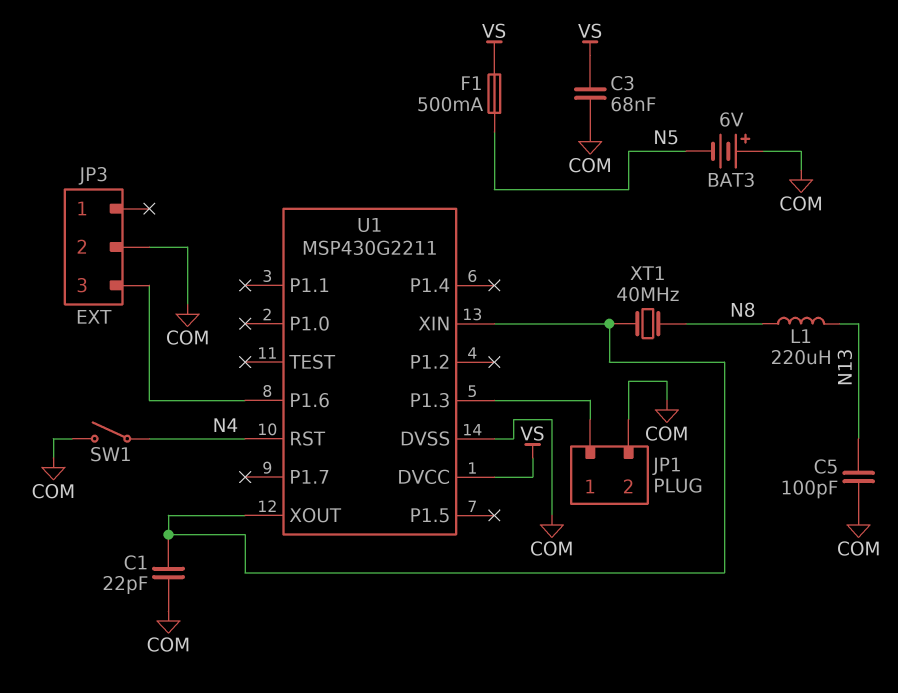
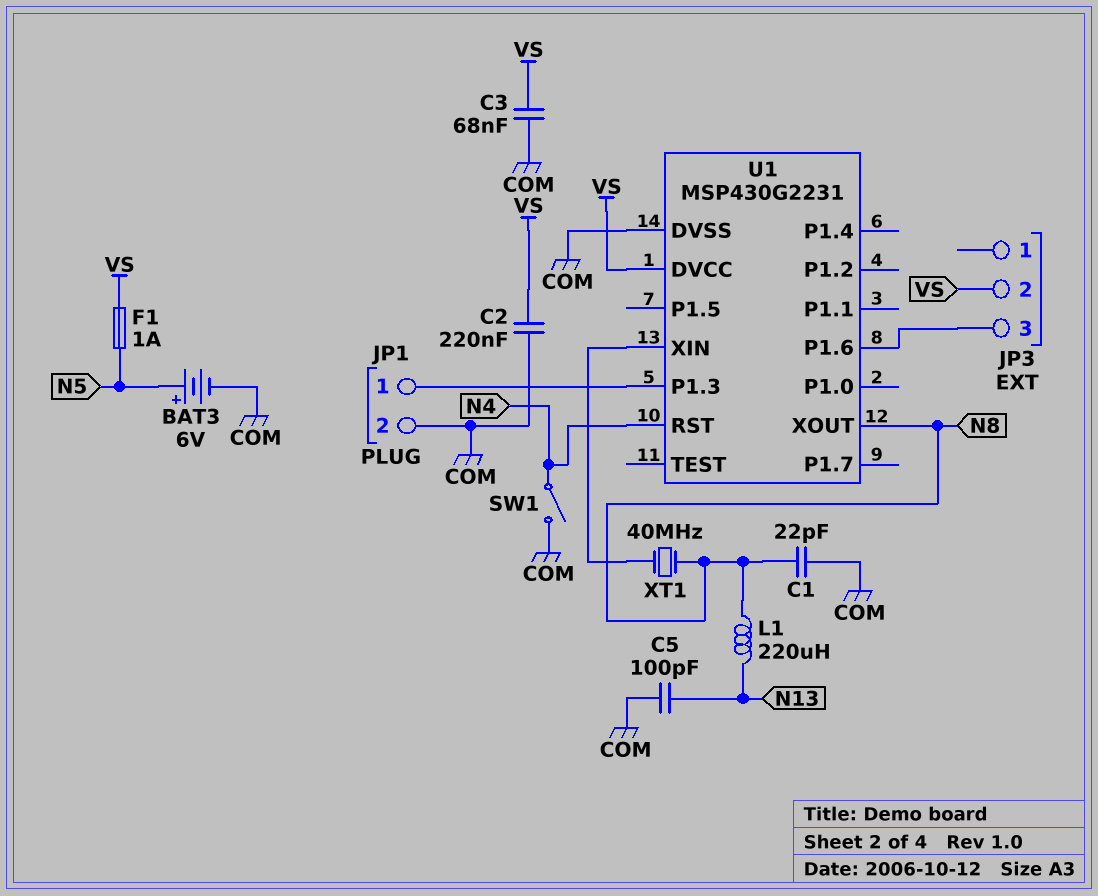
BAT3: 6V (plus COM, minus N5) -> 6V (plus N5, minus COM)
C1: 22pF (COM, U1/XIN) -> 22pF (COM, N8)
C2: none -> 220nF (COM, VS)
F1: 500mA (N5, VS) -> 1A (N5, VS)
JP3 pin 2: COM -> VS
U1: MSP430G2211 -> MSP430G2231
U1 pin XOUT: U1/XIN -> N8

